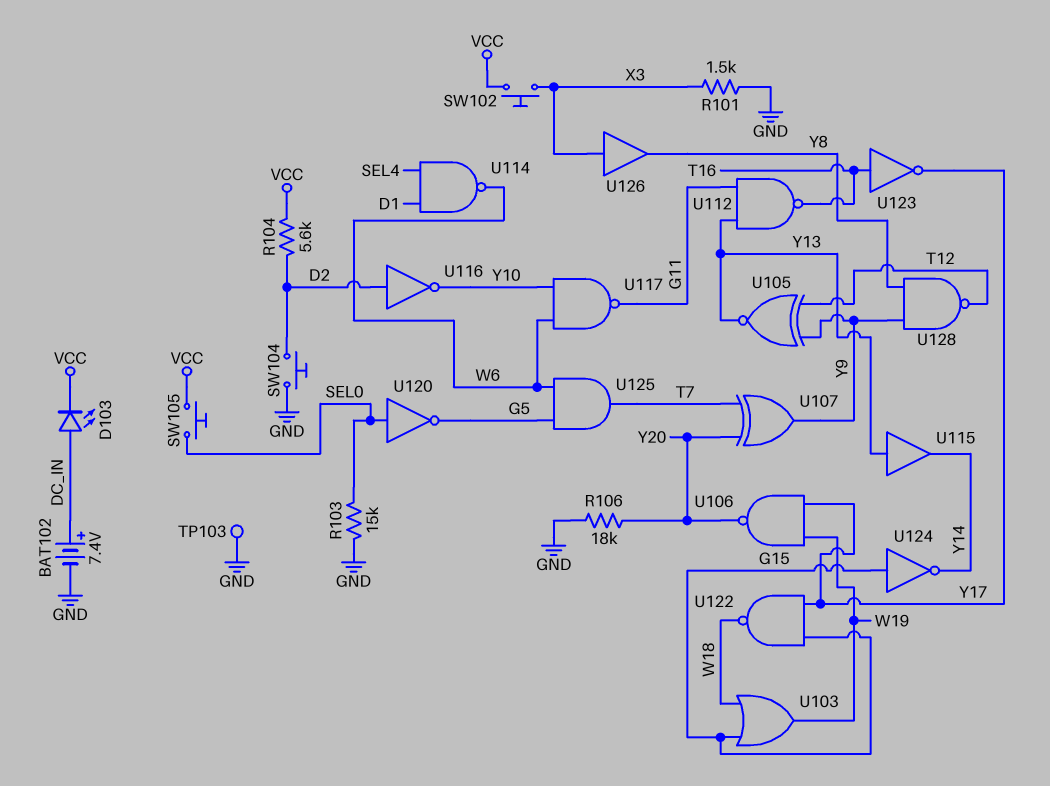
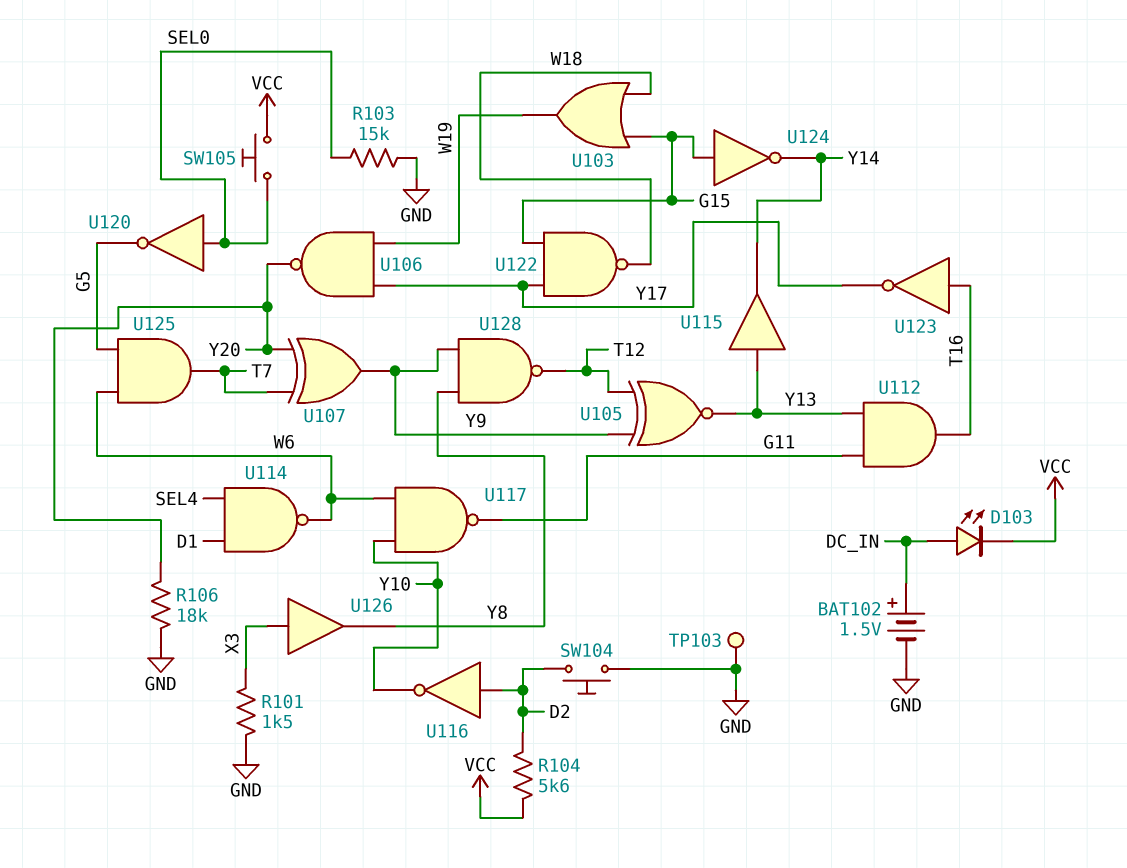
BAT102: 7.4V (plus DC_IN, minus GND) -> 1.5V (plus DC_IN, minus GND)
SW102: button (VCC, X3) -> none
U112: NAND (in G11, in Y13, out T16) -> AND (in G11, in Y13, out T16)

